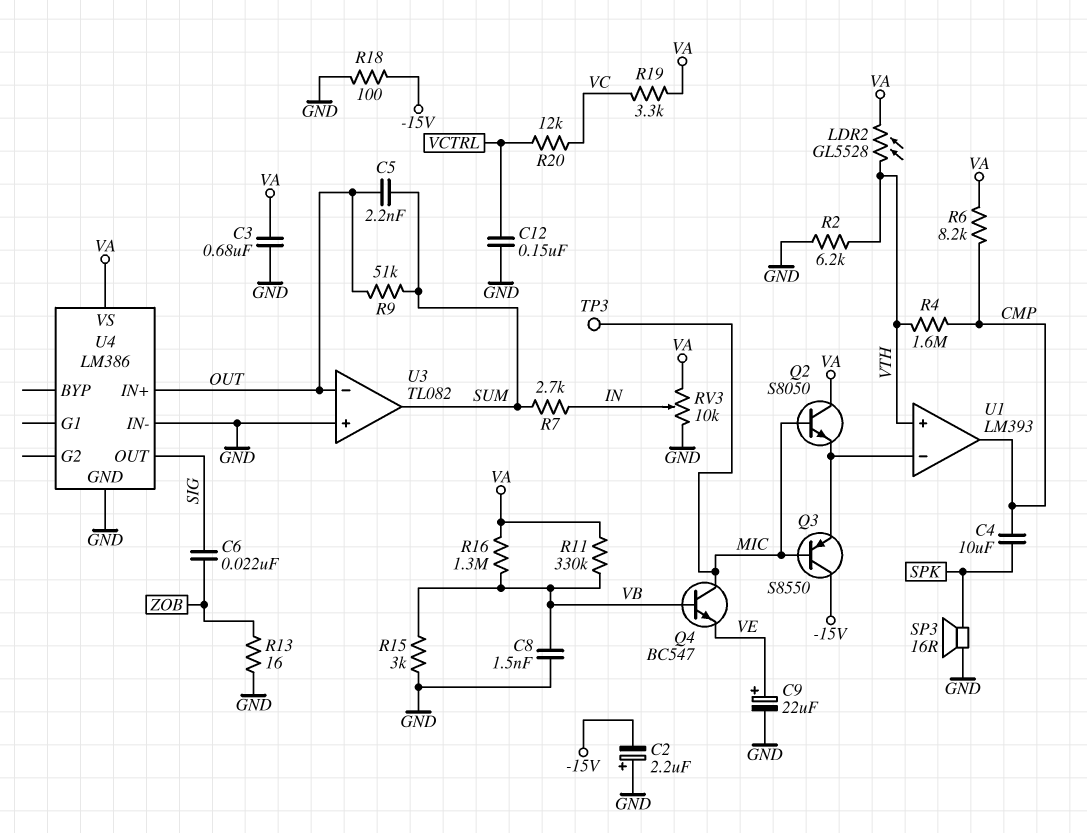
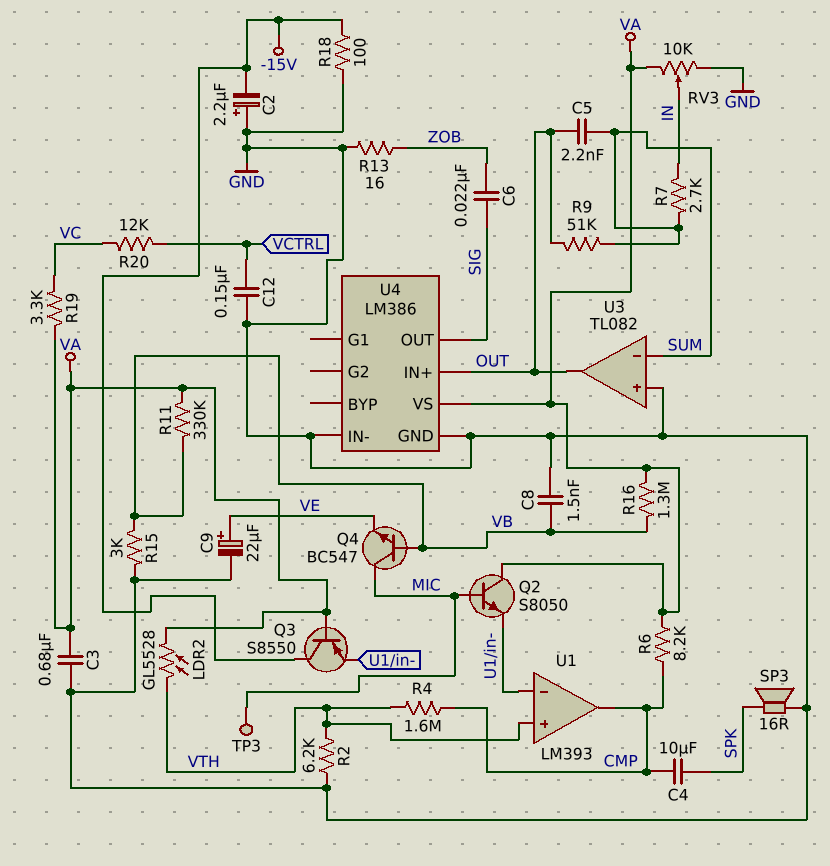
Q3: PNP S8550 (B MIC, C -15V, E U1/in-) -> PNP S8550 (B VA, C -15V, E U1/in-)
U3 pin in-: OUT -> SUM
U3 pin out: SUM -> OUT

